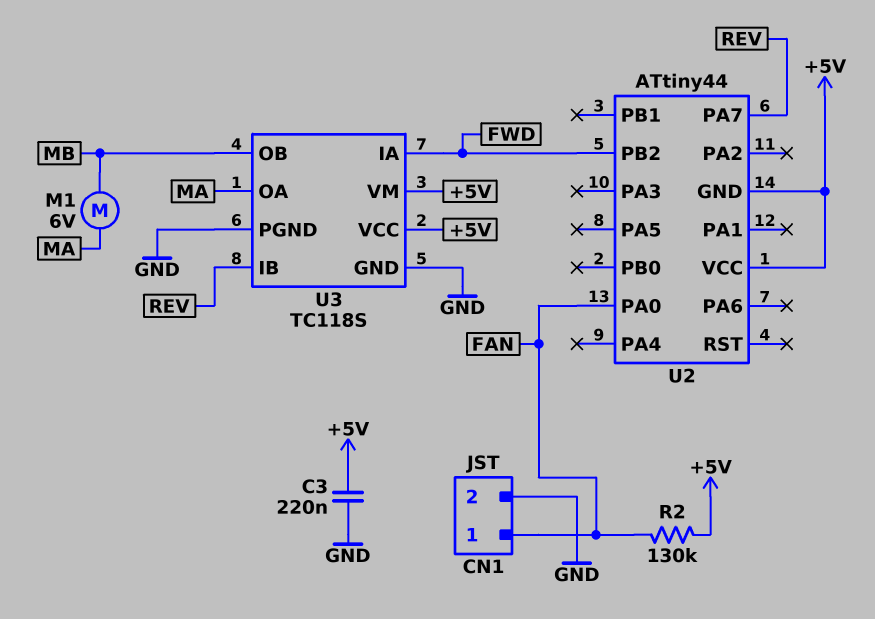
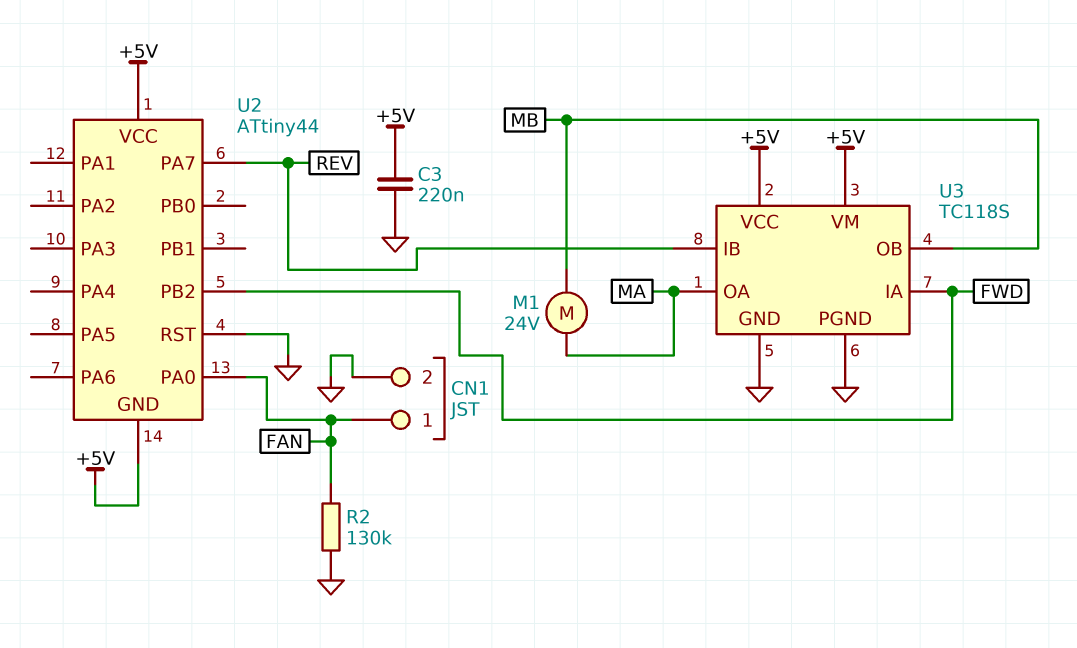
M1: motor 6V (MA, MB) -> motor 24V (MA, MB)
R2: 130k (+5V, FAN) -> 130k (FAN, GND)
U2 pin RST: none -> GND

